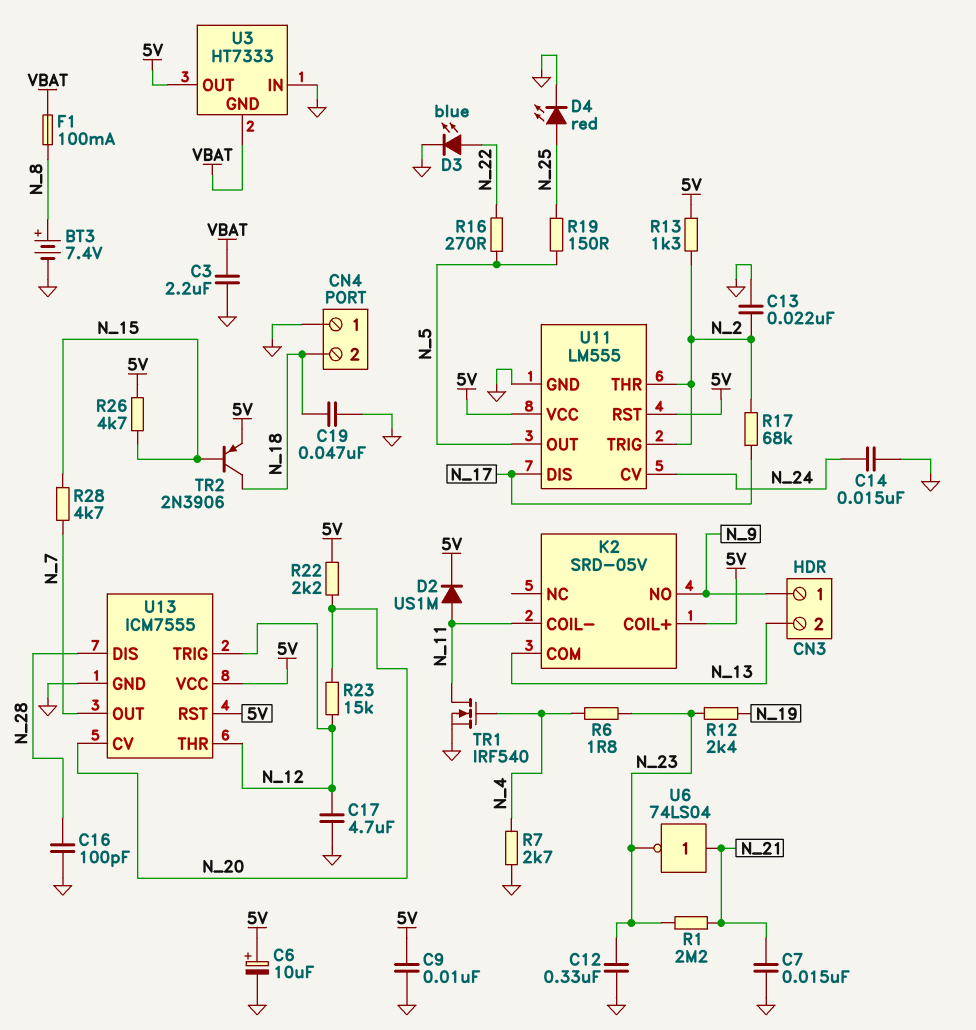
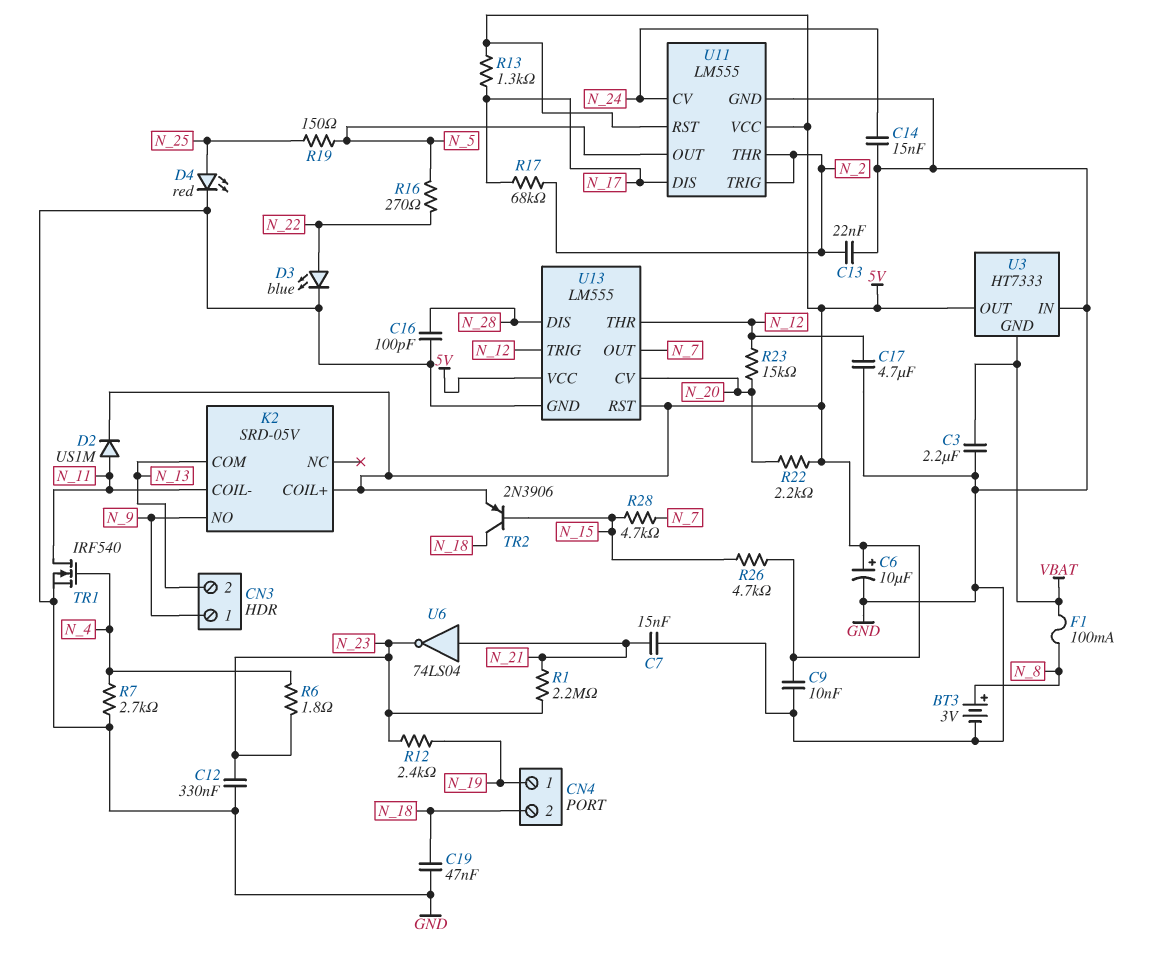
BT3: 7.4V (plus N_8, minus GND) -> 3V (plus N_8, minus GND)
CN4 pin 1: GND -> N_19
R13: 1.3k (5V, N_2) -> 1.3k (5V, N_17)
U13: ICM7555 -> LM555

